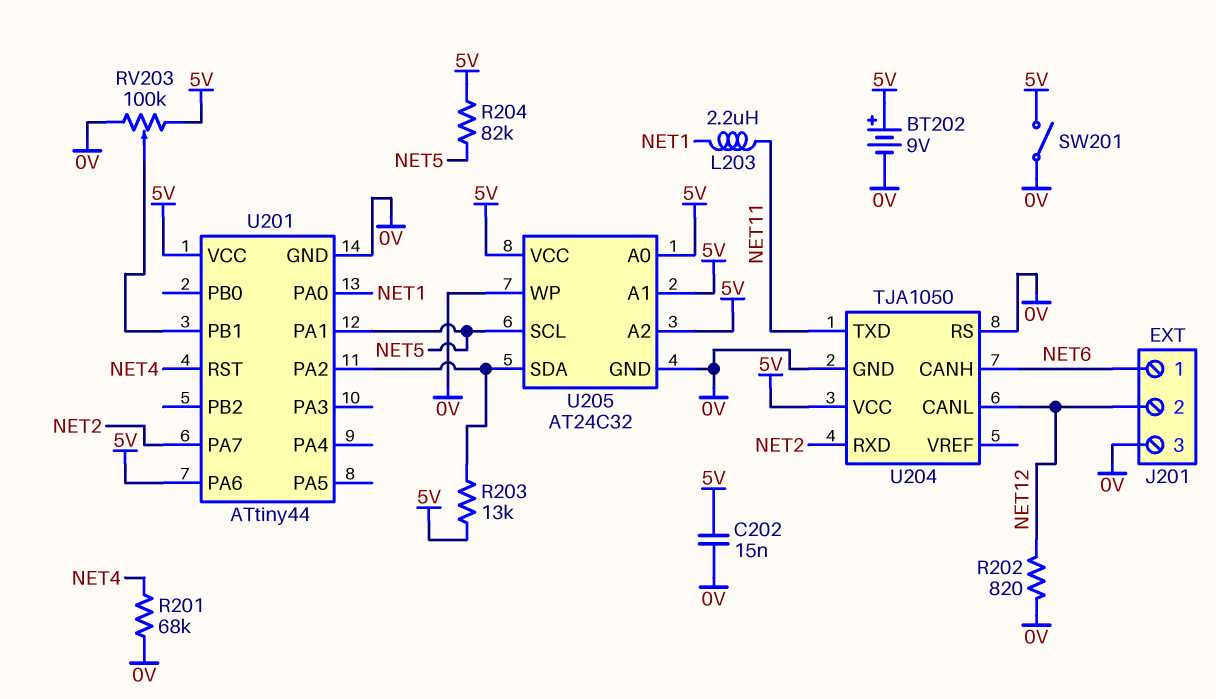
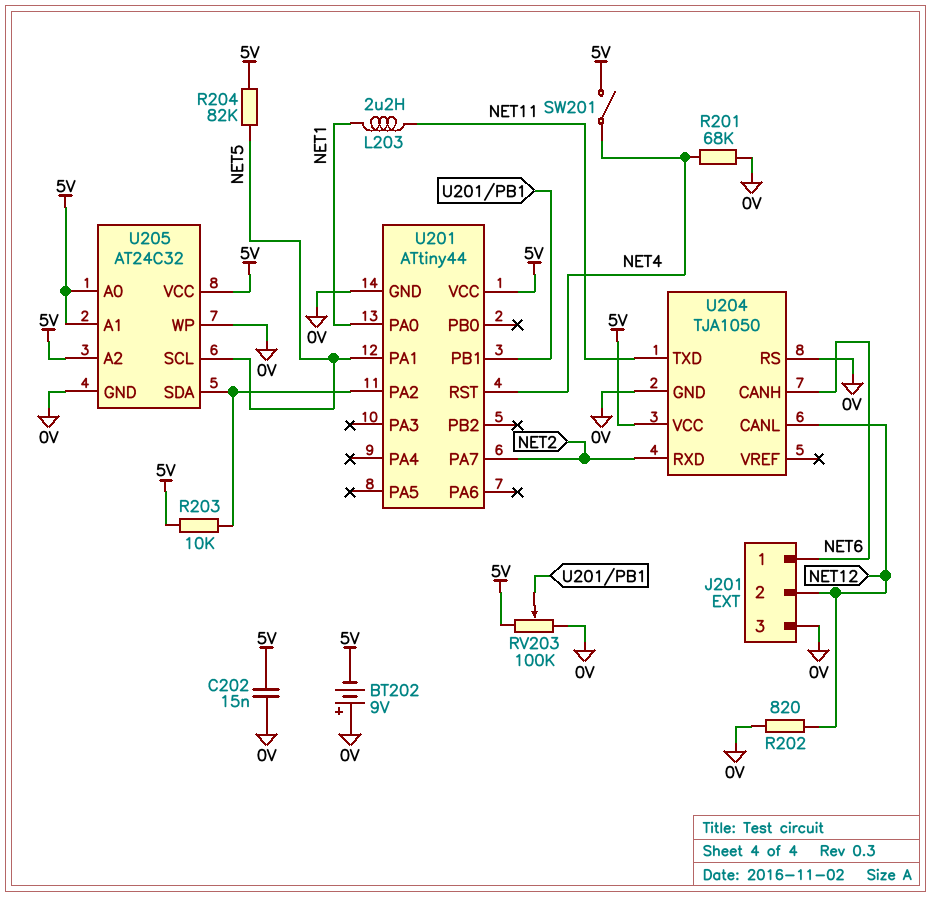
BT202: 9V (plus 5V, minus 0V) -> 9V (plus 0V, minus 5V)
R203: 13k (5V, U201/PA2) -> 10k (5V, U201/PA2)
SW201: switch (0V, 5V) -> switch (5V, NET4)
U201 pin PA6: 5V -> none

